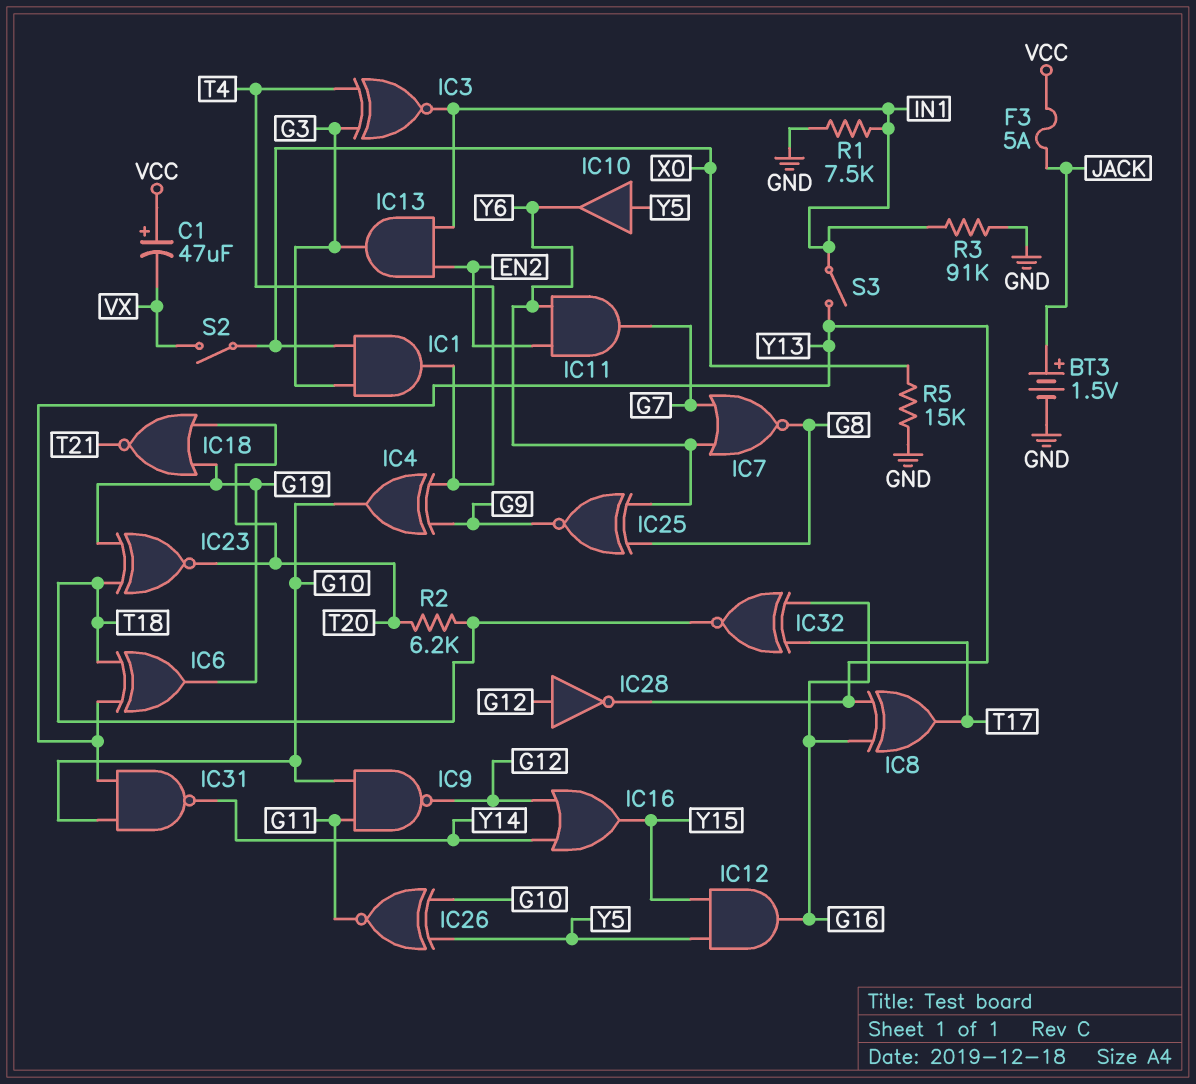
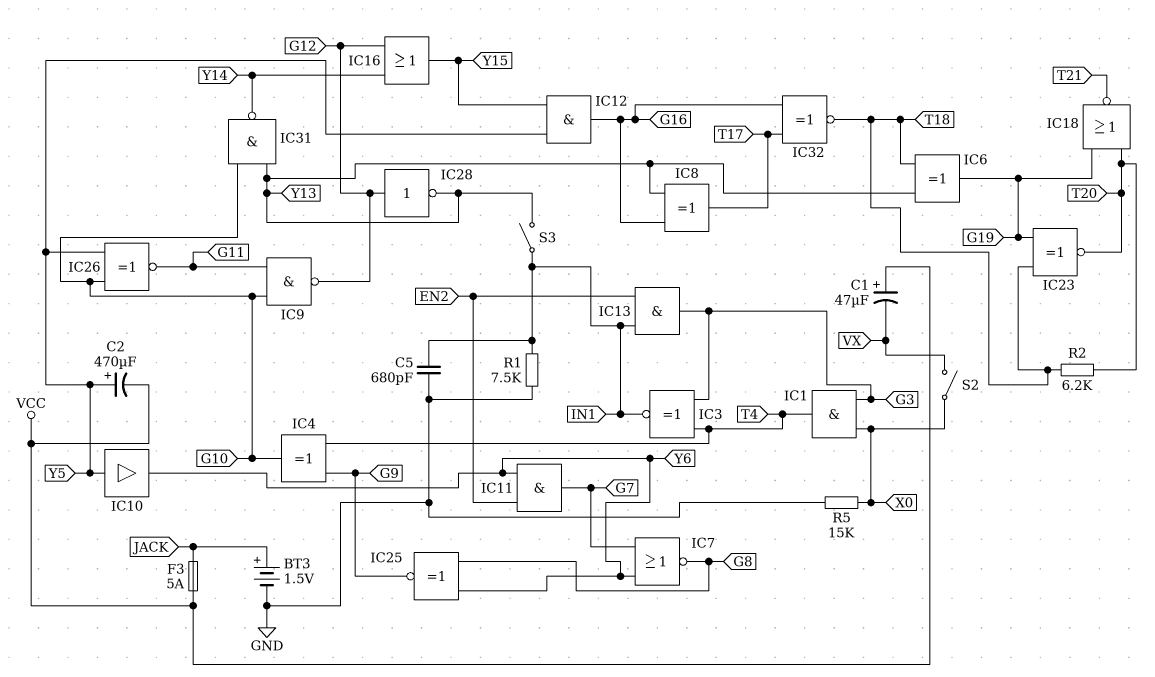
C2: none -> 470uF (plus Y5, minus VCC)
C5: none -> 680pF (GND, IN1)
R3: 91k (GND, IN1) -> none

